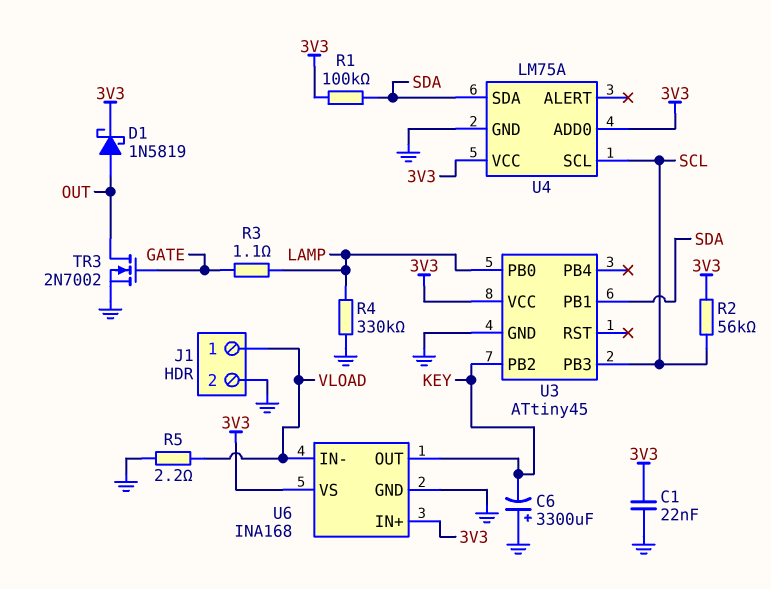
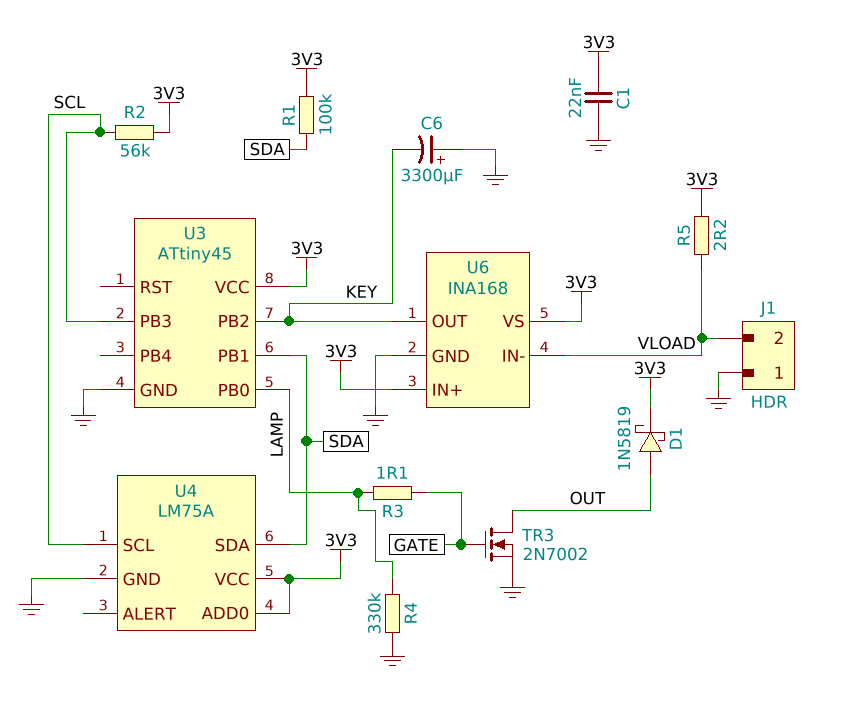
J1 pin 1: VLOAD -> GND
J1 pin 2: GND -> VLOAD
R5: 2.2 (GND, VLOAD) -> 2.2 (3V3, VLOAD)

